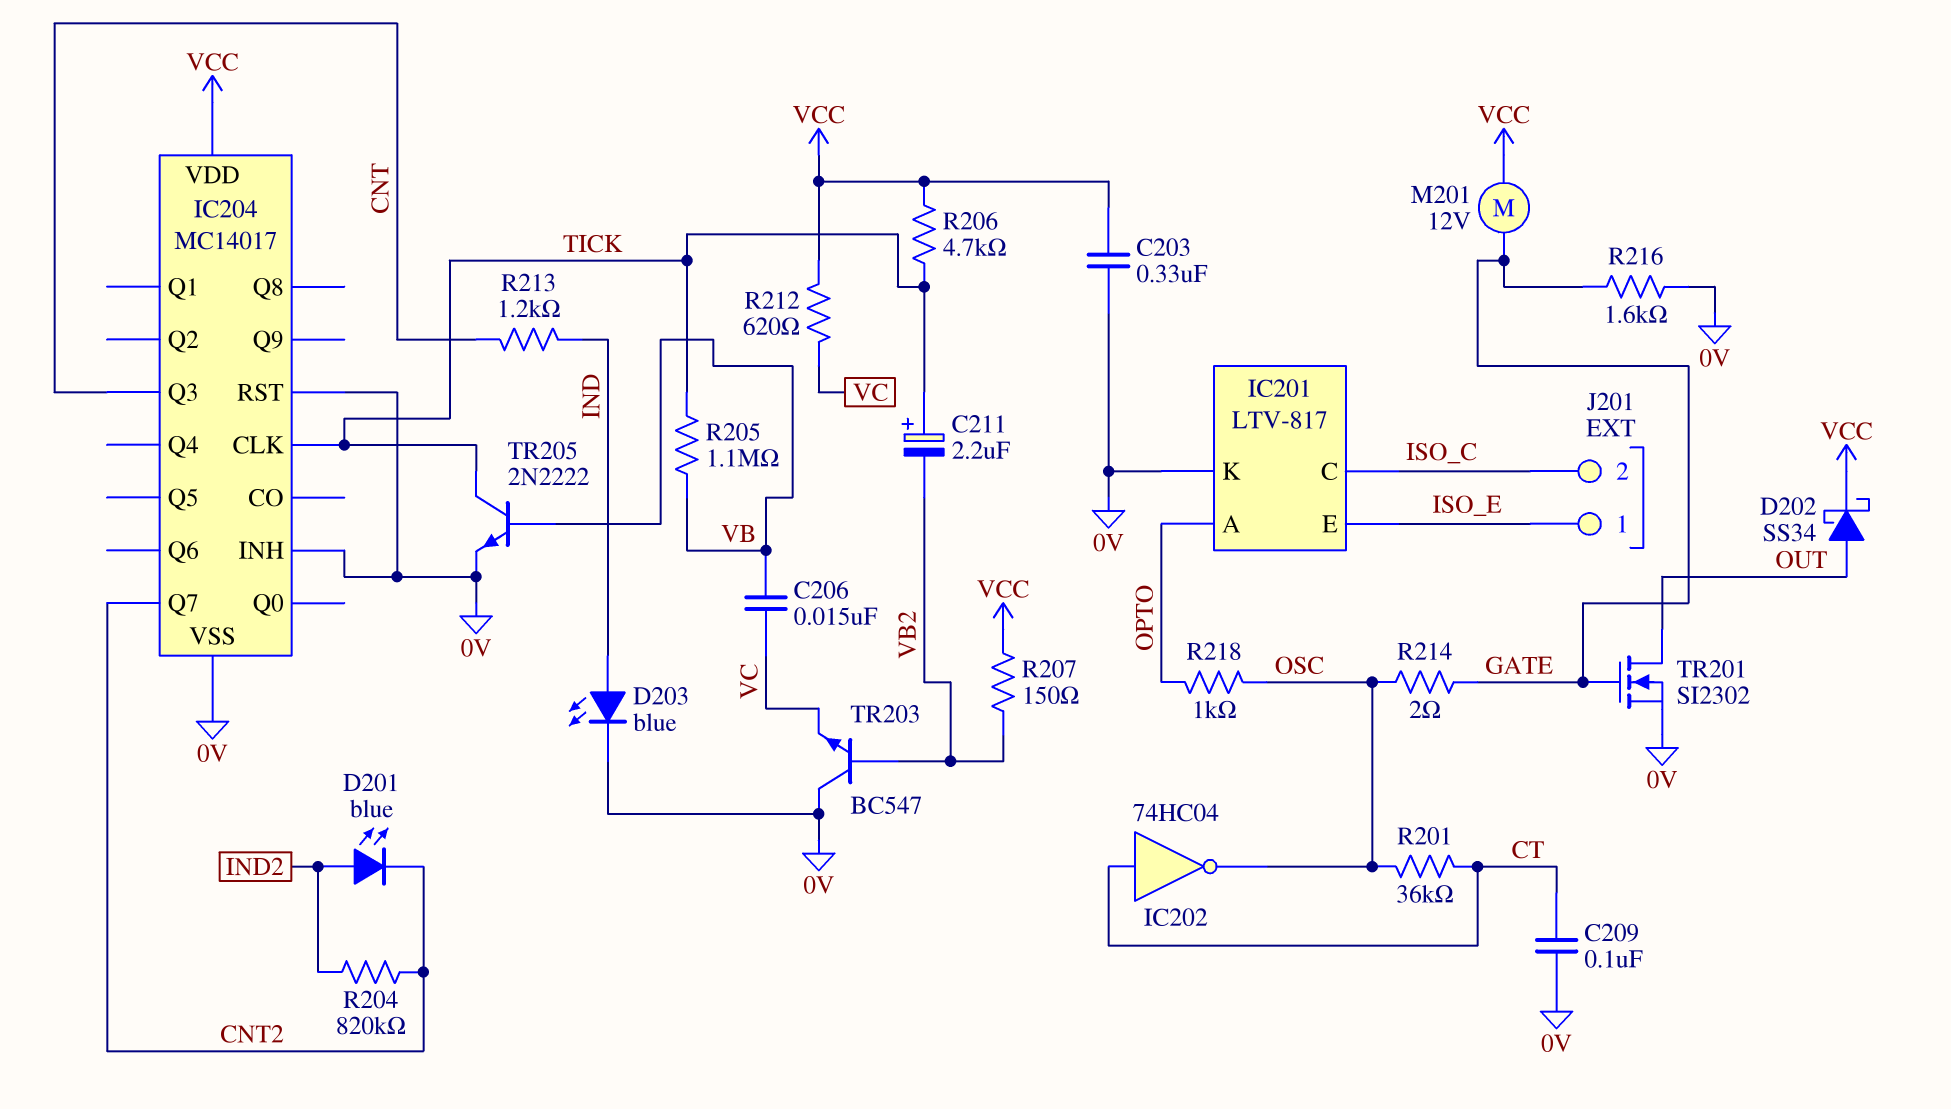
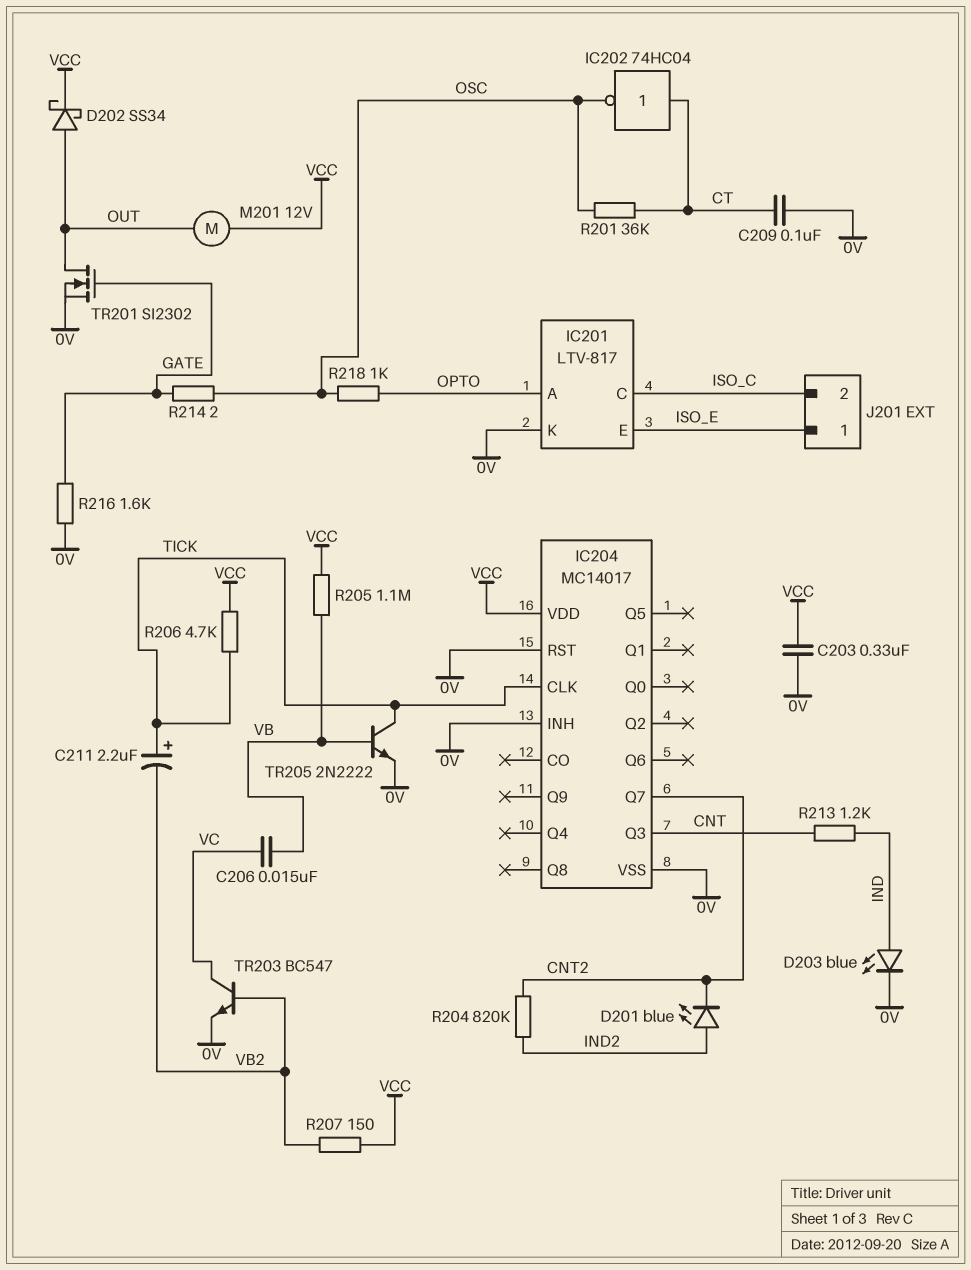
M201: motor 12V (GATE, VCC) -> motor 12V (OUT, VCC)
R205: 1.1M (TICK, VB) -> 1.1M (VB, VCC)
R212: 620 (VC, VCC) -> none
TR203: NPN BC547 (B VB2, C 0V, E VC) -> NPN BC547 (B VB2, C VC, E 0V)

